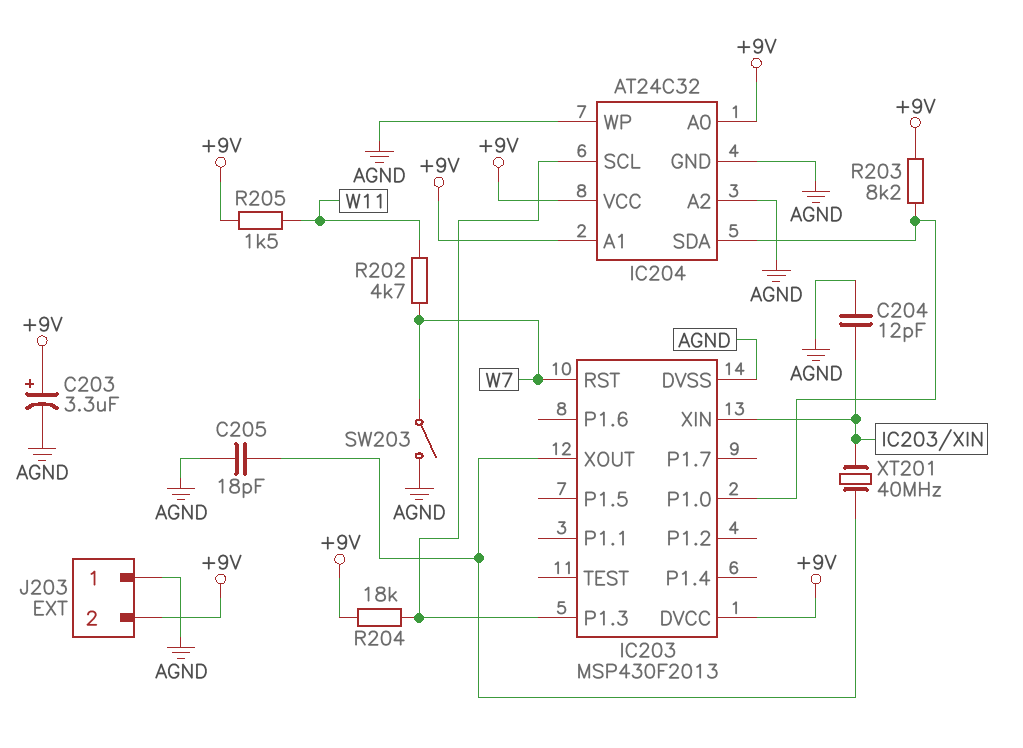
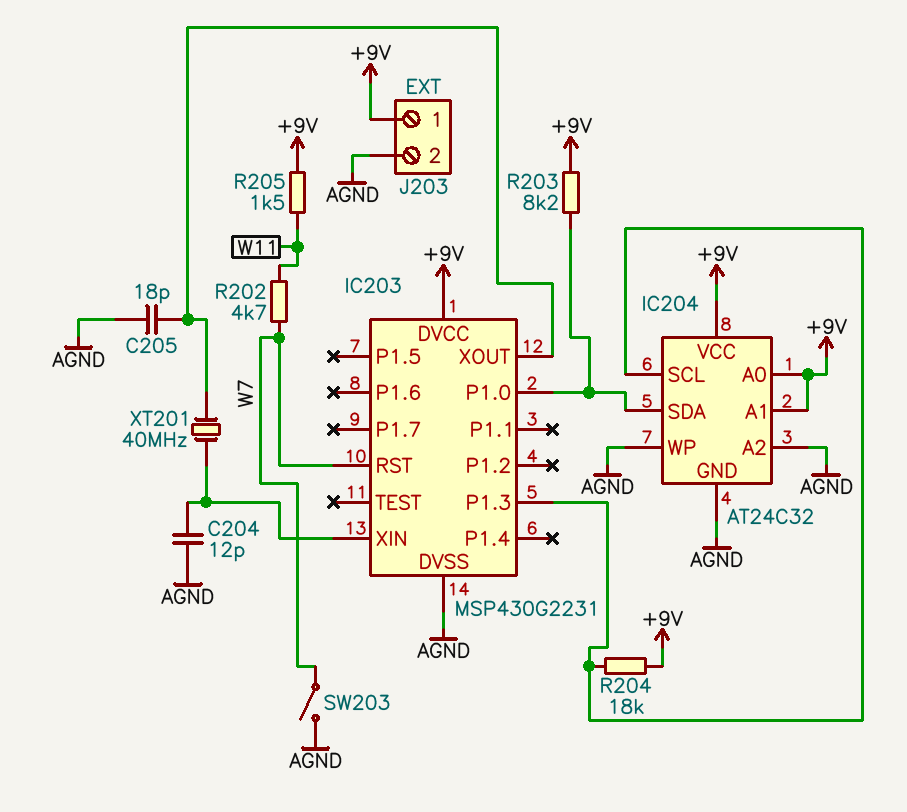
C203: 3.3uF (plus +9V, minus AGND) -> none
IC203: MSP430F2013 -> MSP430G2231
J203 pin 1: AGND -> +9V
J203 pin 2: +9V -> AGND

